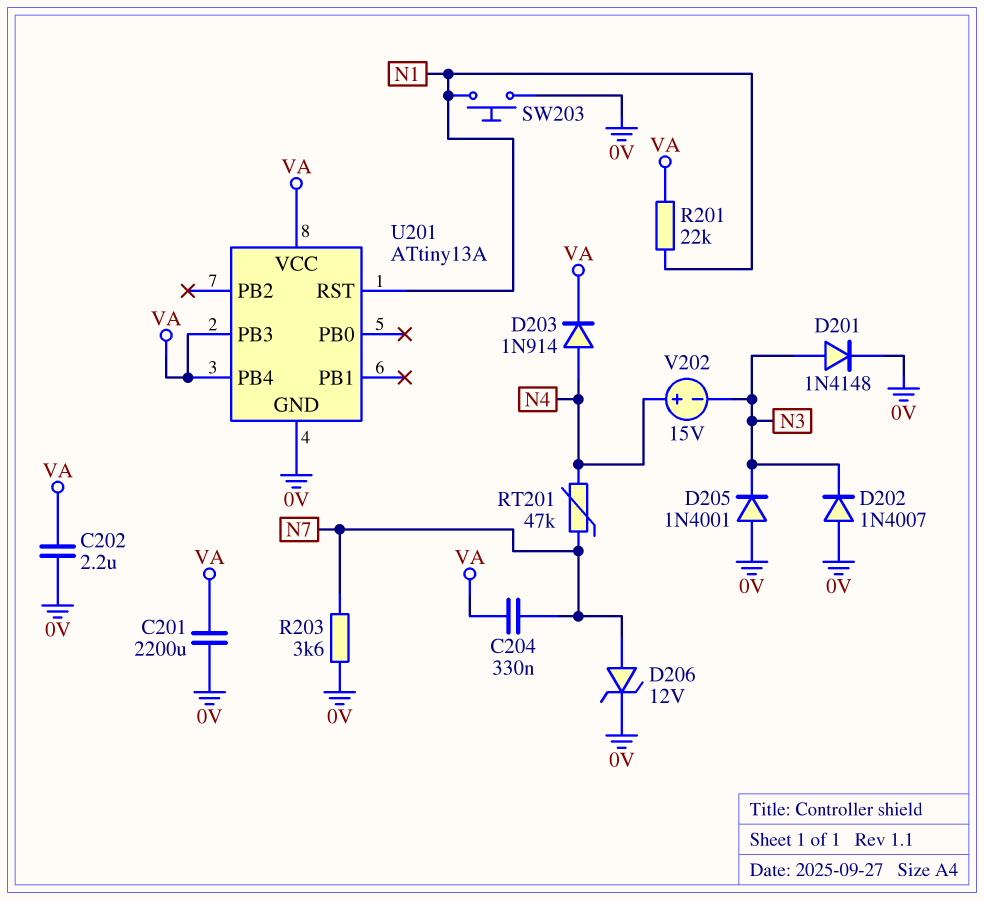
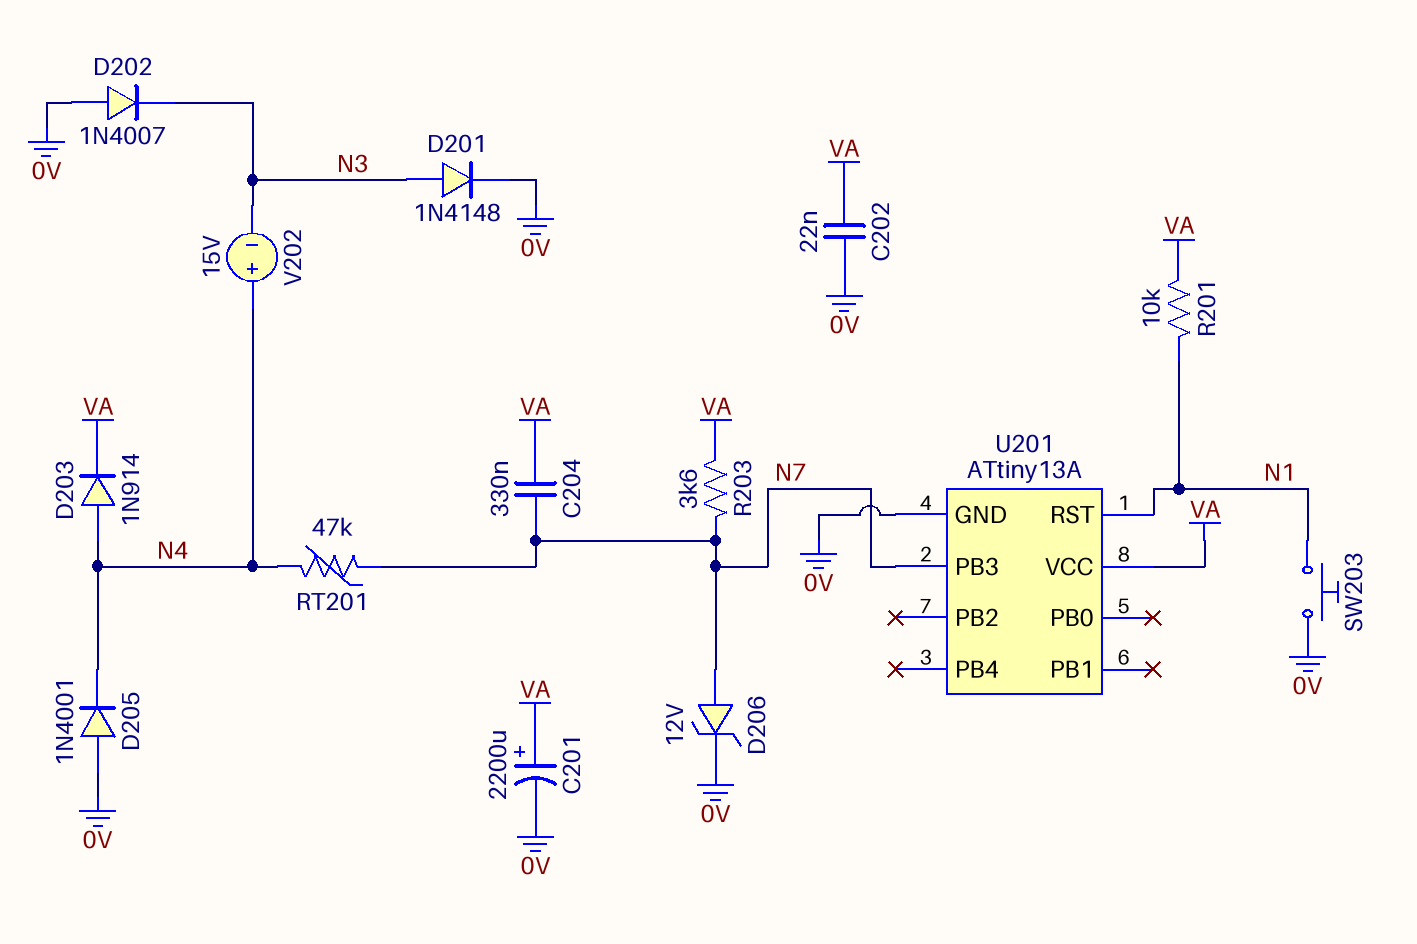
C201: 2200uF (0V, VA) -> 2200uF (plus VA, minus 0V)
C202: 2.2uF (0V, VA) -> 22nF (0V, VA)
D205: diode 1N4001 (A 0V, K N3) -> diode 1N4001 (A 0V, K N4)
R201: 22k (N1, VA) -> 10k (N1, VA)
R203: 3.6k (0V, N7) -> 3.6k (N7, VA)
U201 pin PB3: VA -> N7
U201 pin PB4: VA -> none

